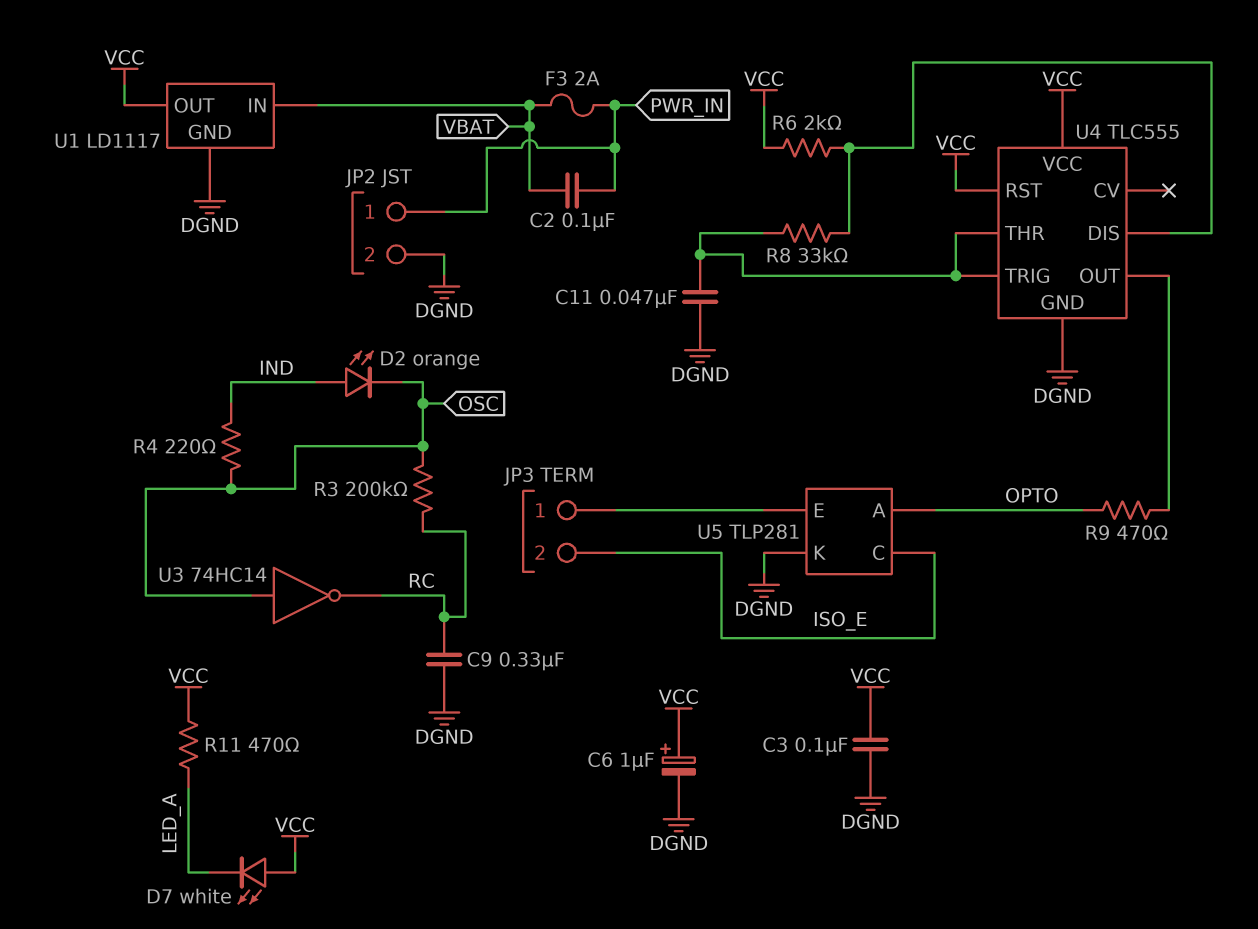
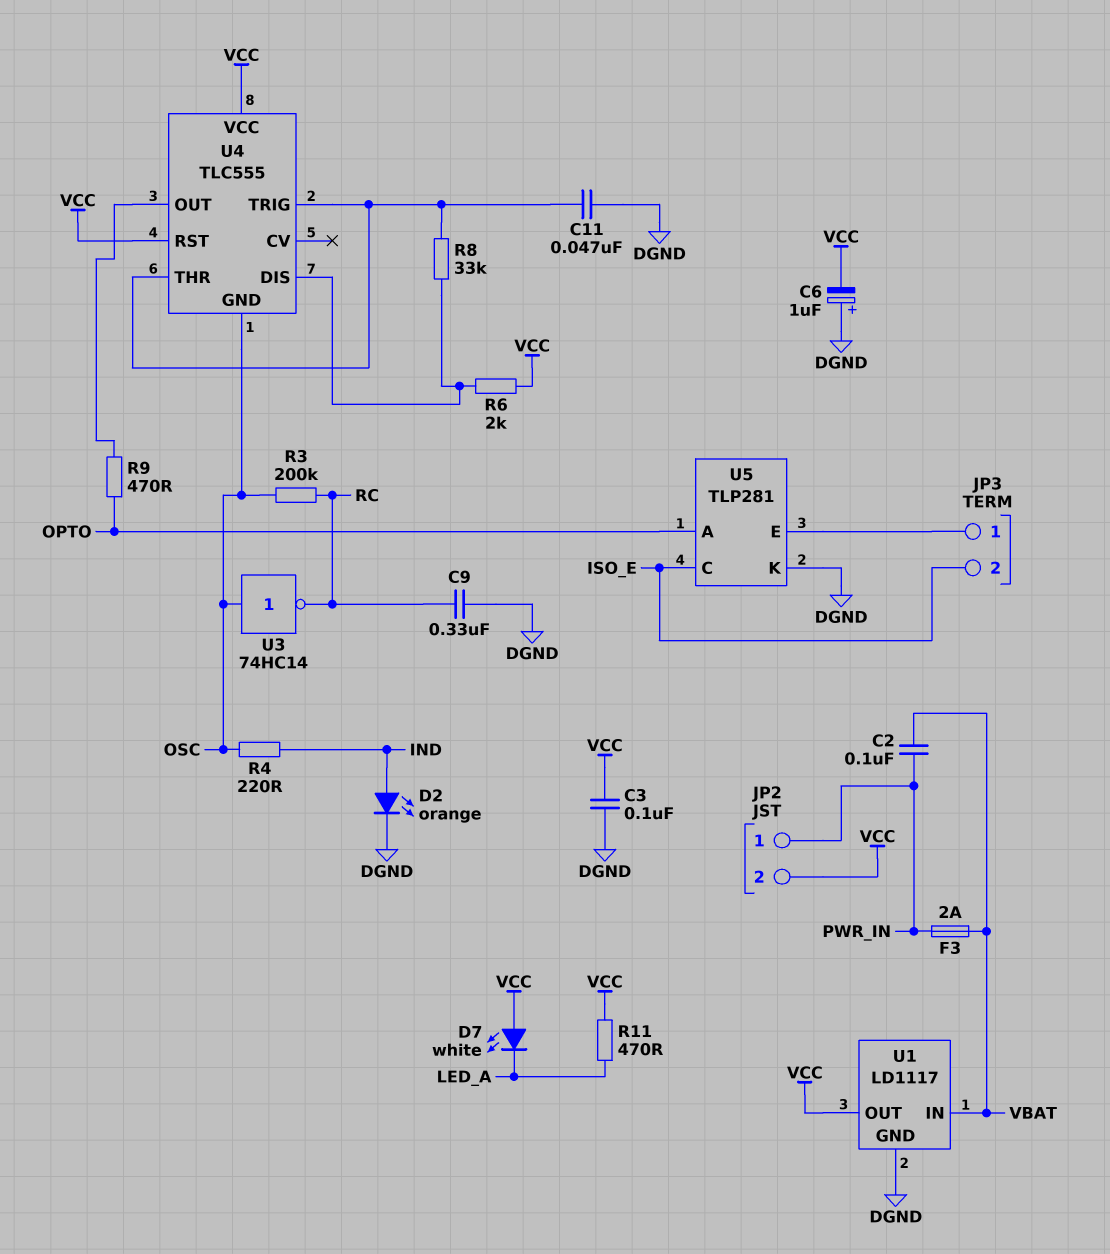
C6: 1uF (plus VCC, minus DGND) -> 1uF (plus DGND, minus VCC)
D2: LED orange (A IND, K OSC) -> LED orange (A IND, K DGND)
JP2 pin 2: DGND -> VCC
U4 pin GND: DGND -> OSC

